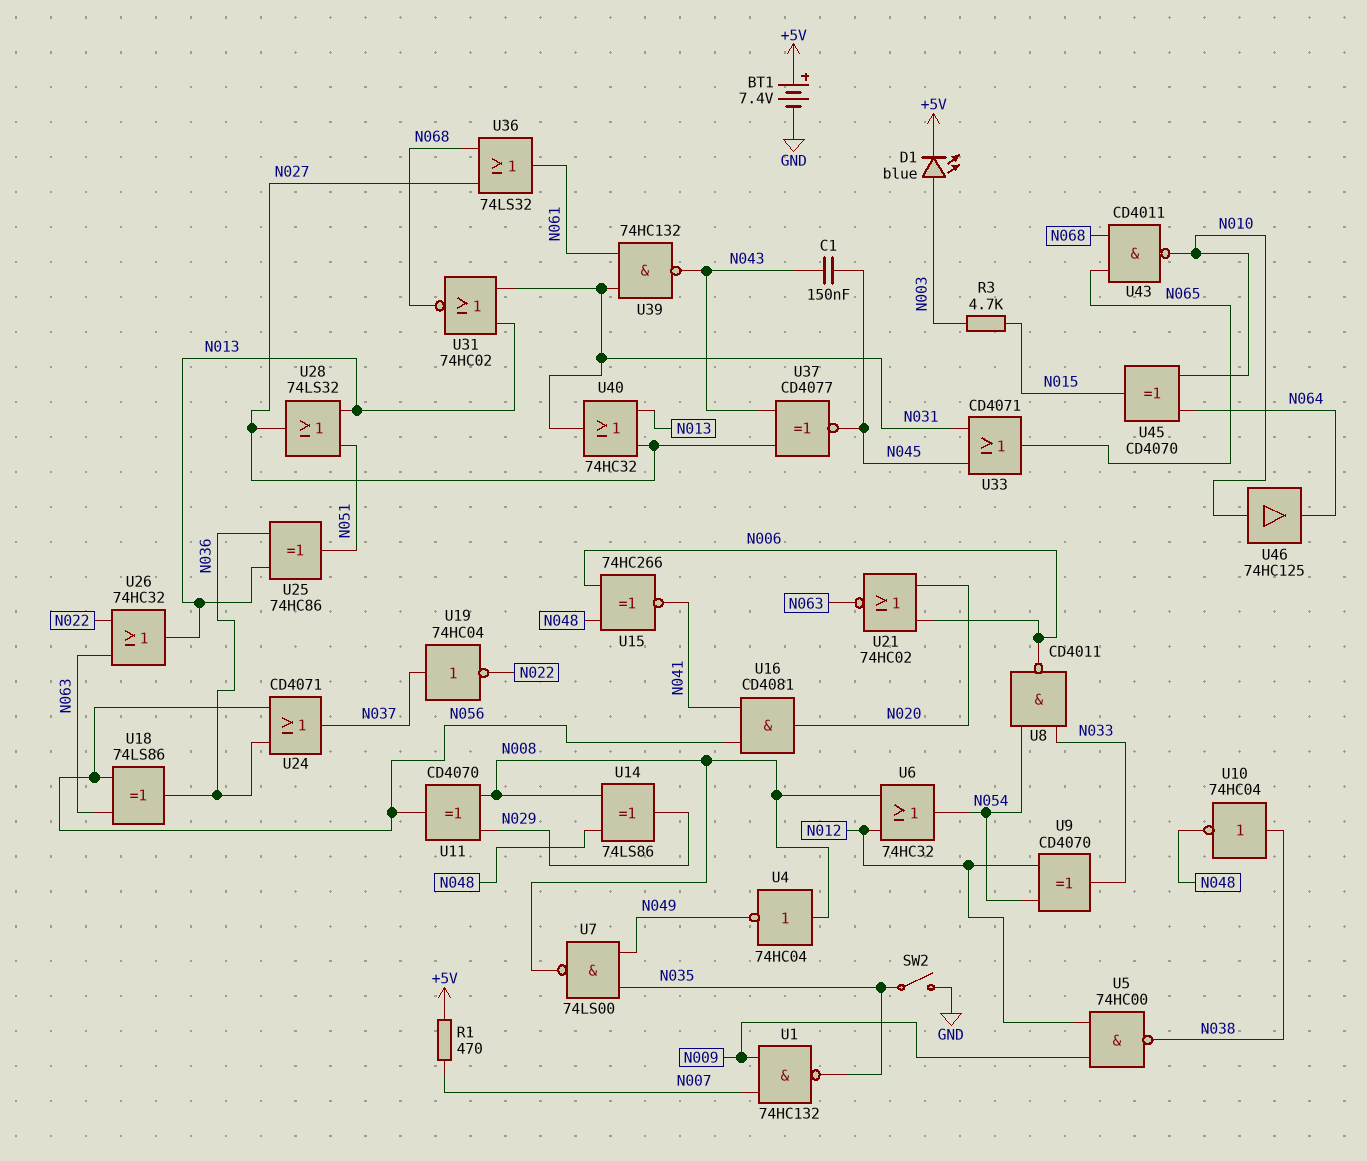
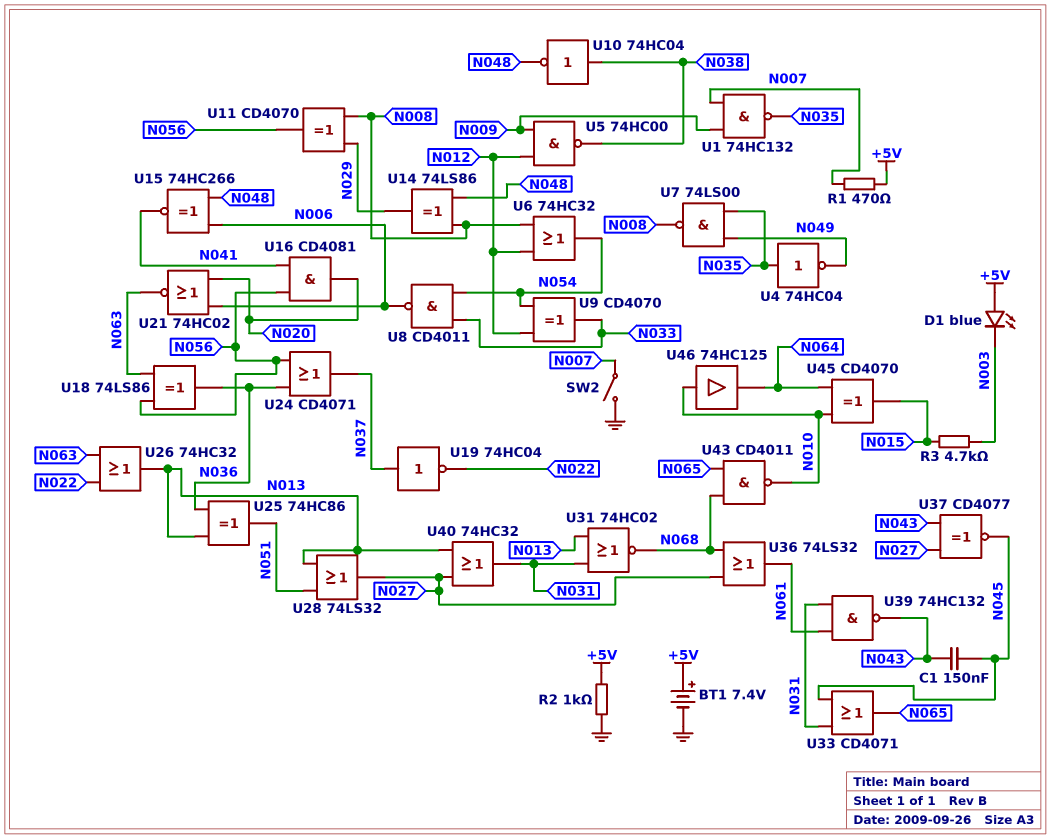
D1: LED blue (A N003, K +5V) -> LED blue (A +5V, K N003)
R2: none -> 1k (+5V, GND)
SW2: switch (GND, N035) -> switch (GND, N007)
U4: NOT 74HC04 (in N008, out N049) -> NOT 74HC04 (in N035, out N049)

